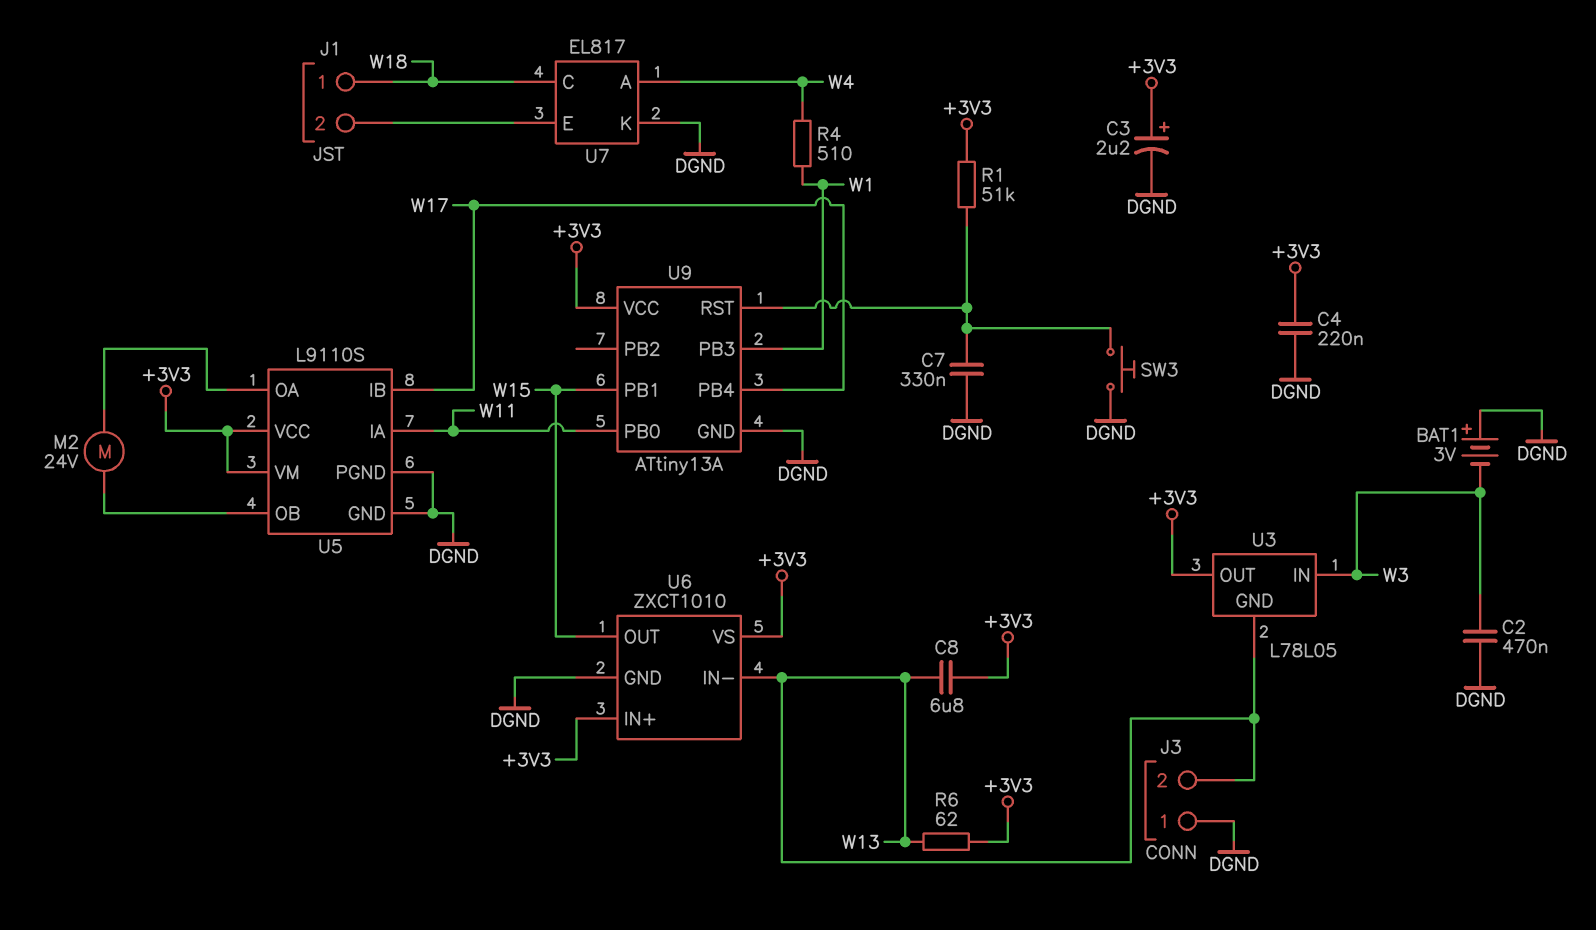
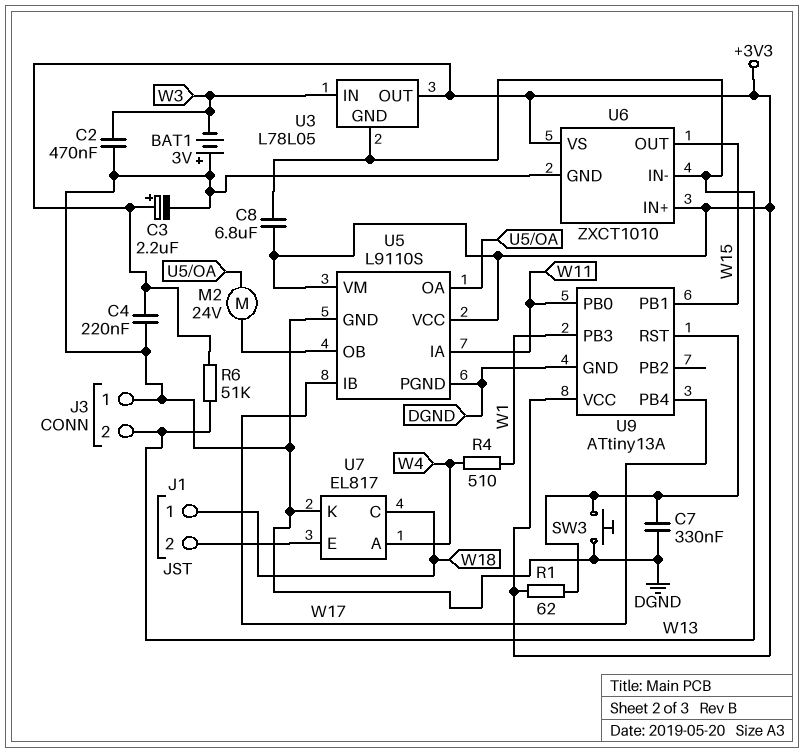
R1: 51k (+3V3, U9/RST) -> 62 (+3V3, U9/RST)
R6: 62 (+3V3, W13) -> 51k (+3V3, W13)

